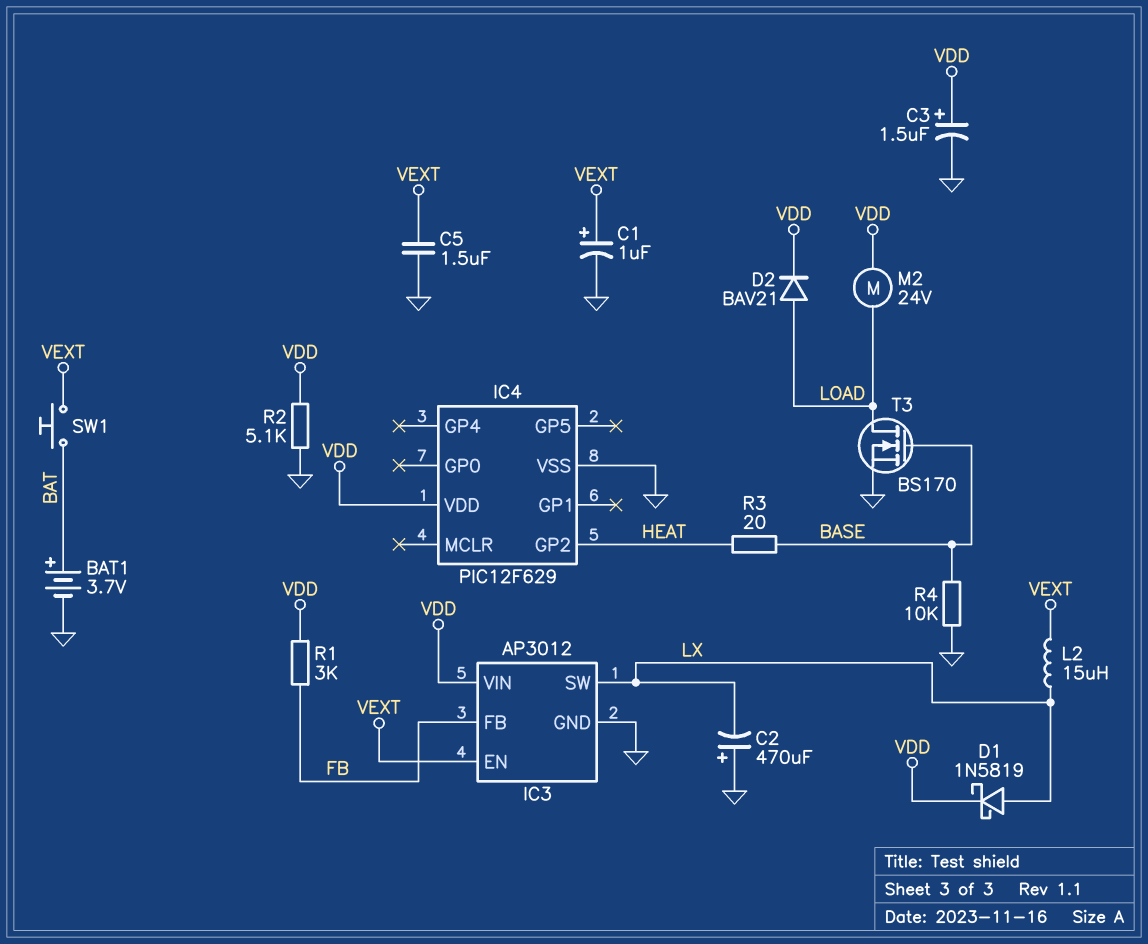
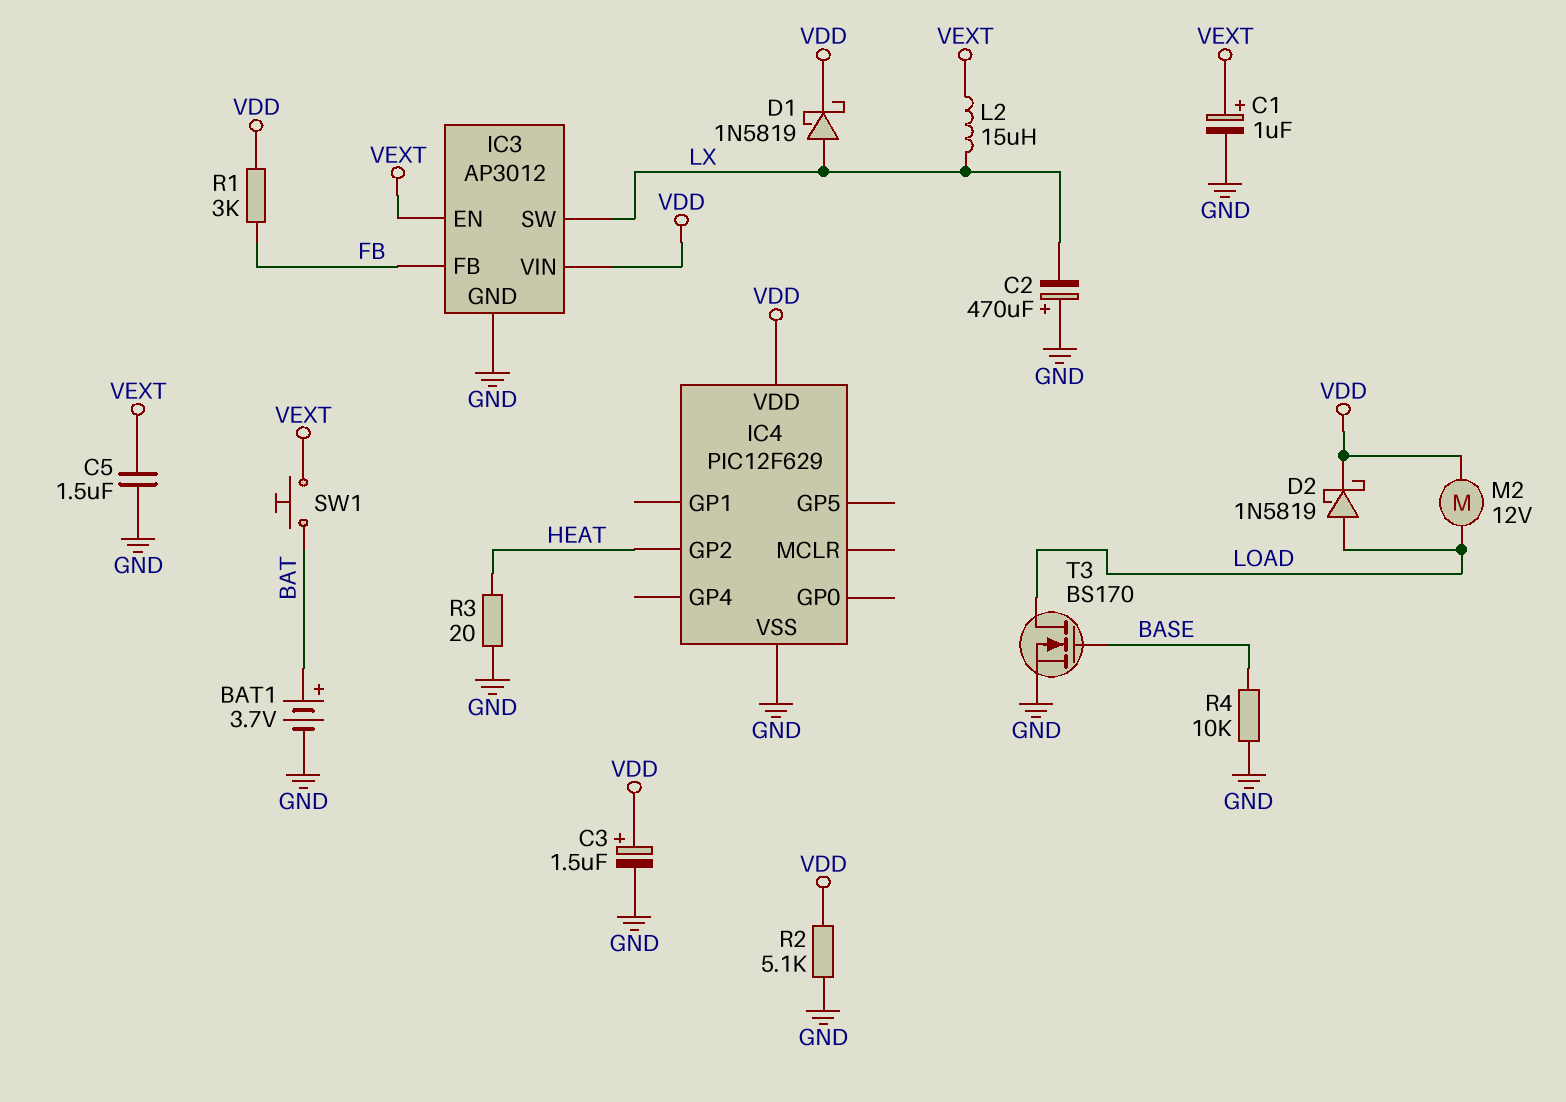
D2: diode BAV21 (A LOAD, K VDD) -> schottky 1N5819 (A LOAD, K VDD)
M2: motor 24V (LOAD, VDD) -> motor 12V (LOAD, VDD)
R3: 20 (BASE, HEAT) -> 20 (GND, HEAT)

